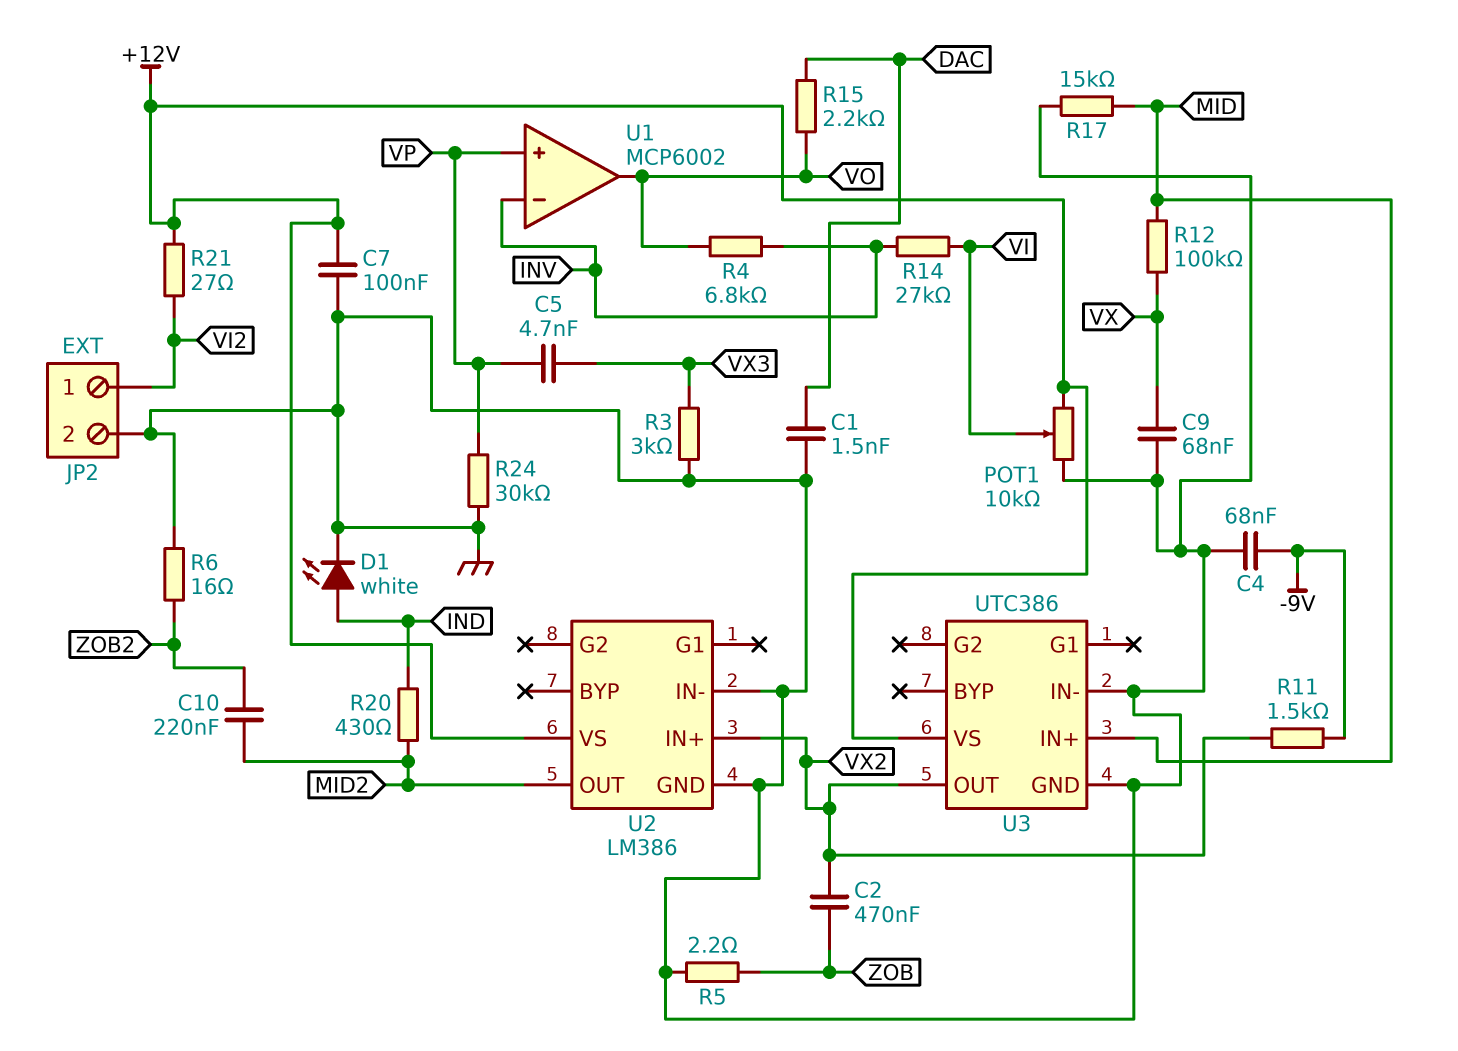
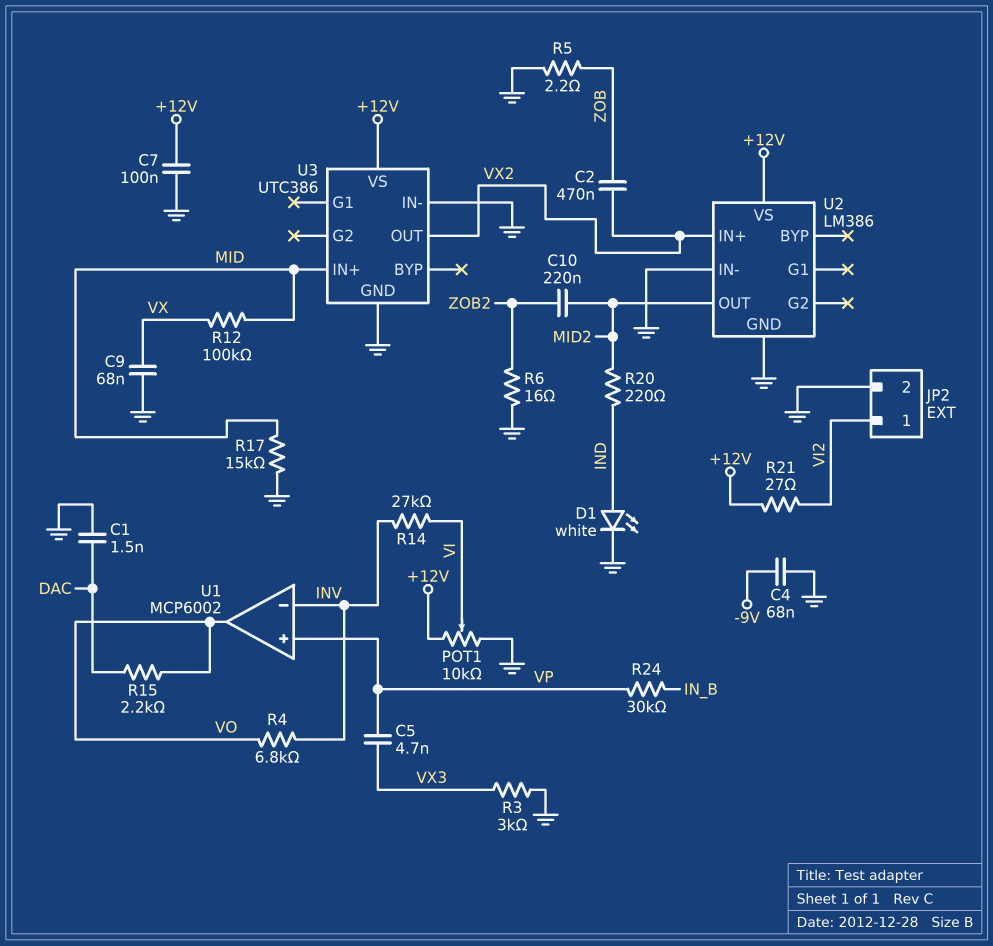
R11: 1.5k (-9V, VX2) -> none
R20: 430 (IND, MID2) -> 220 (IND, MID2)
R24: 30k (GND, VP) -> 30k (IN_B, VP)

